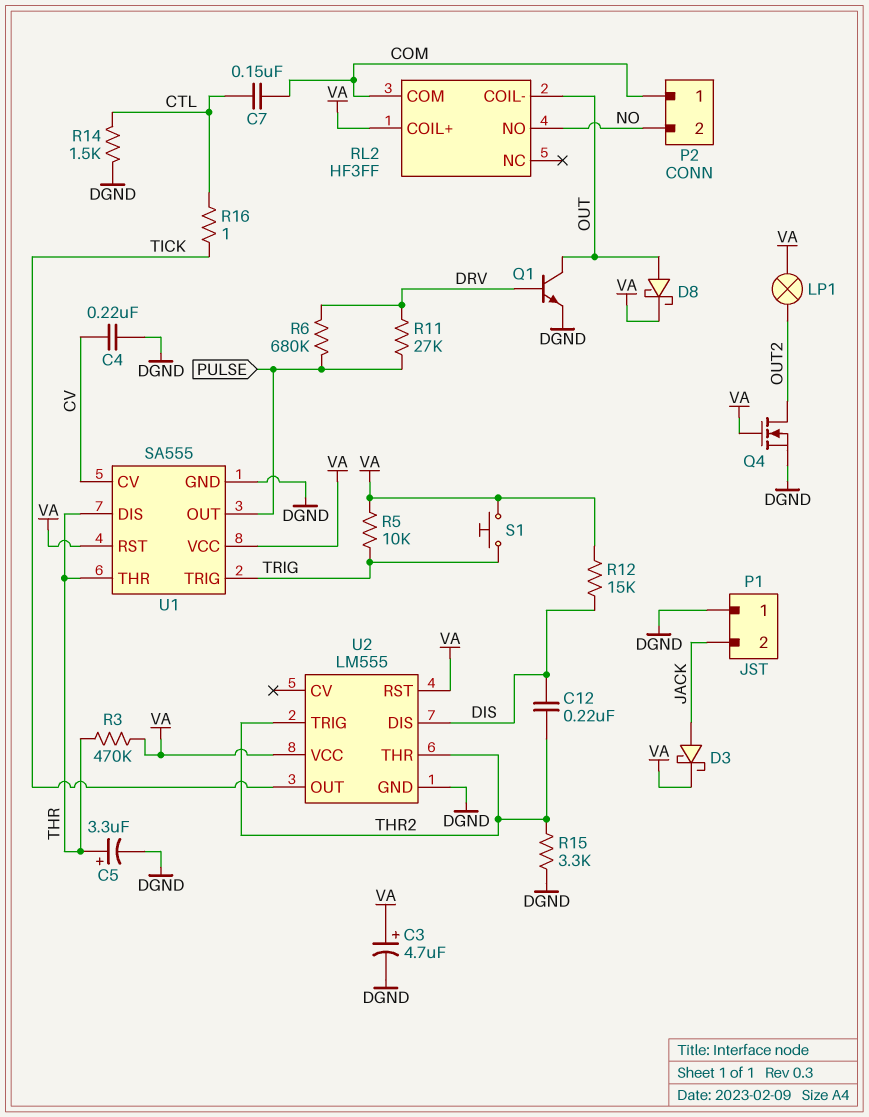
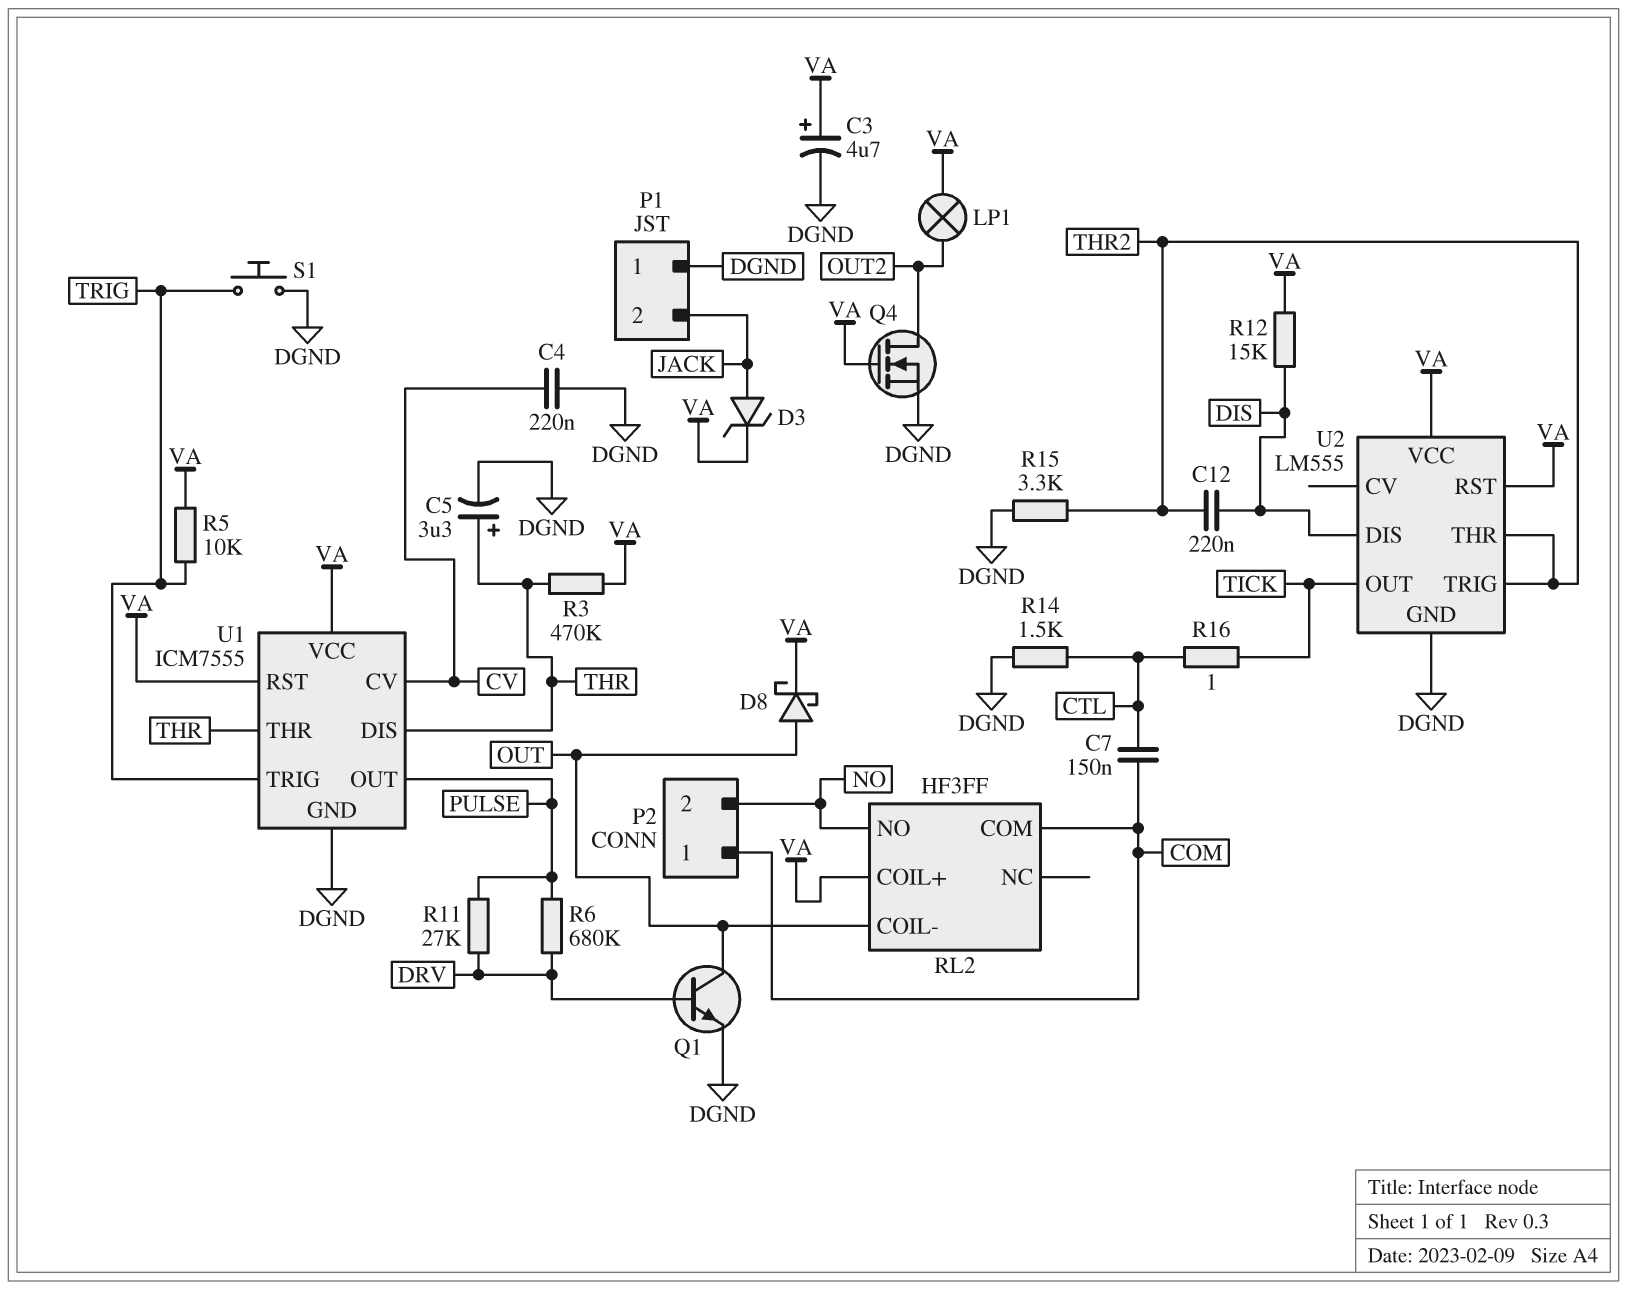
D3: schottky (A JACK, K VA) -> zener (A JACK, K VA)
S1: button (TRIG, VA) -> button (DGND, TRIG)
U1: SA555 -> ICM7555

